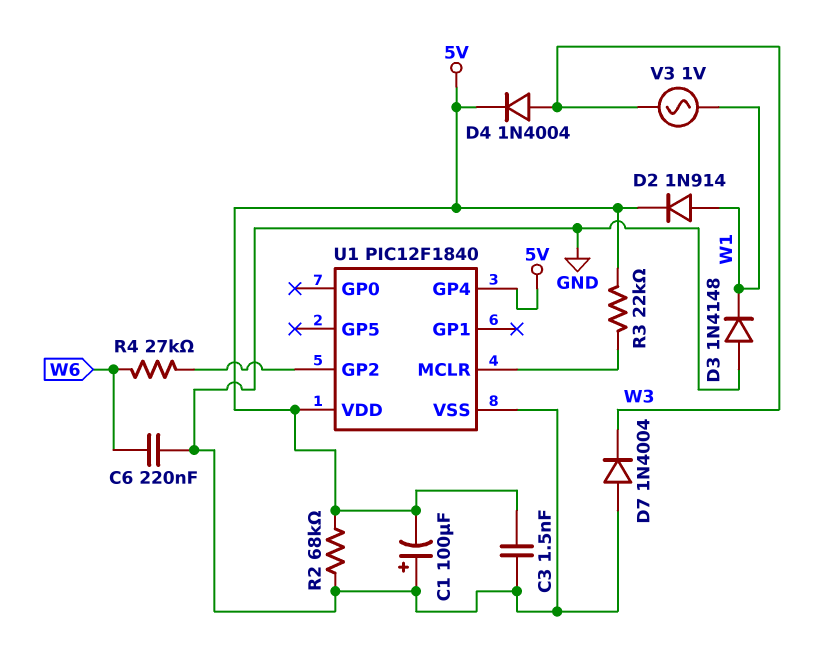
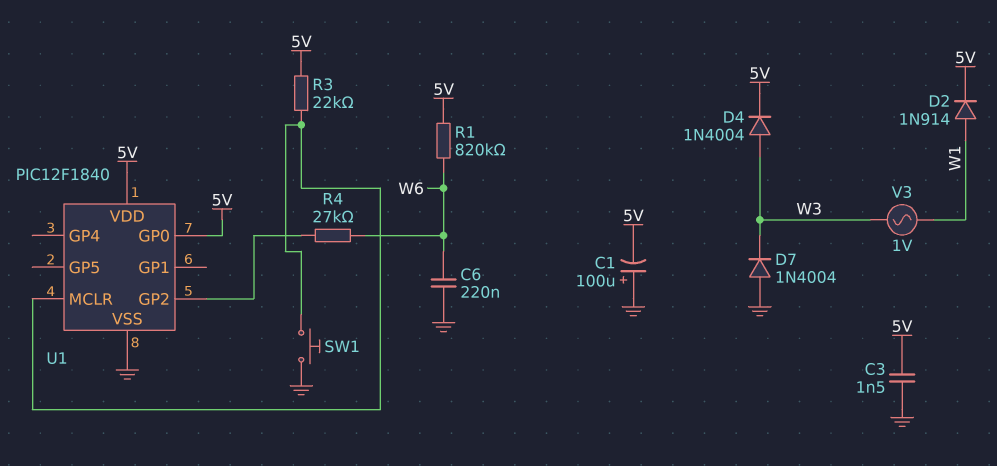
D3: diode 1N4148 (A GND, K W1) -> none
R1: none -> 820k (5V, W6)
R2: 68k (5V, GND) -> none
SW1: none -> button (GND, U1/MCLR)
U1 pin GP0: none -> 5V
U1 pin GP4: 5V -> none

